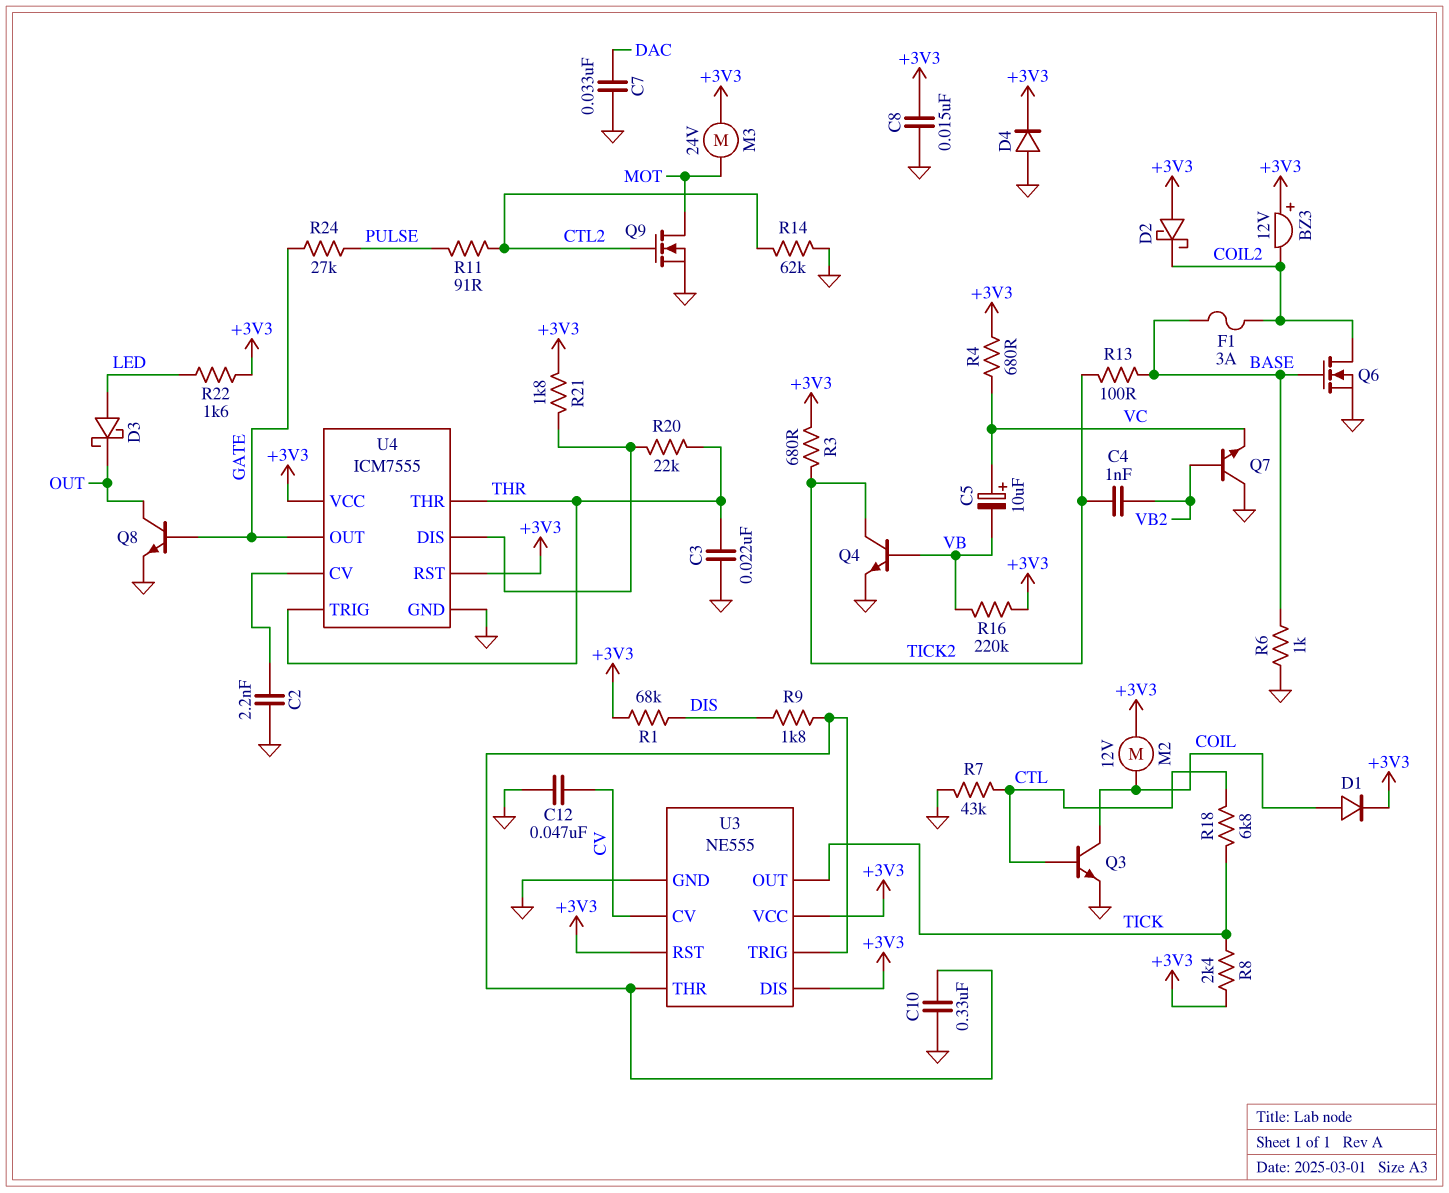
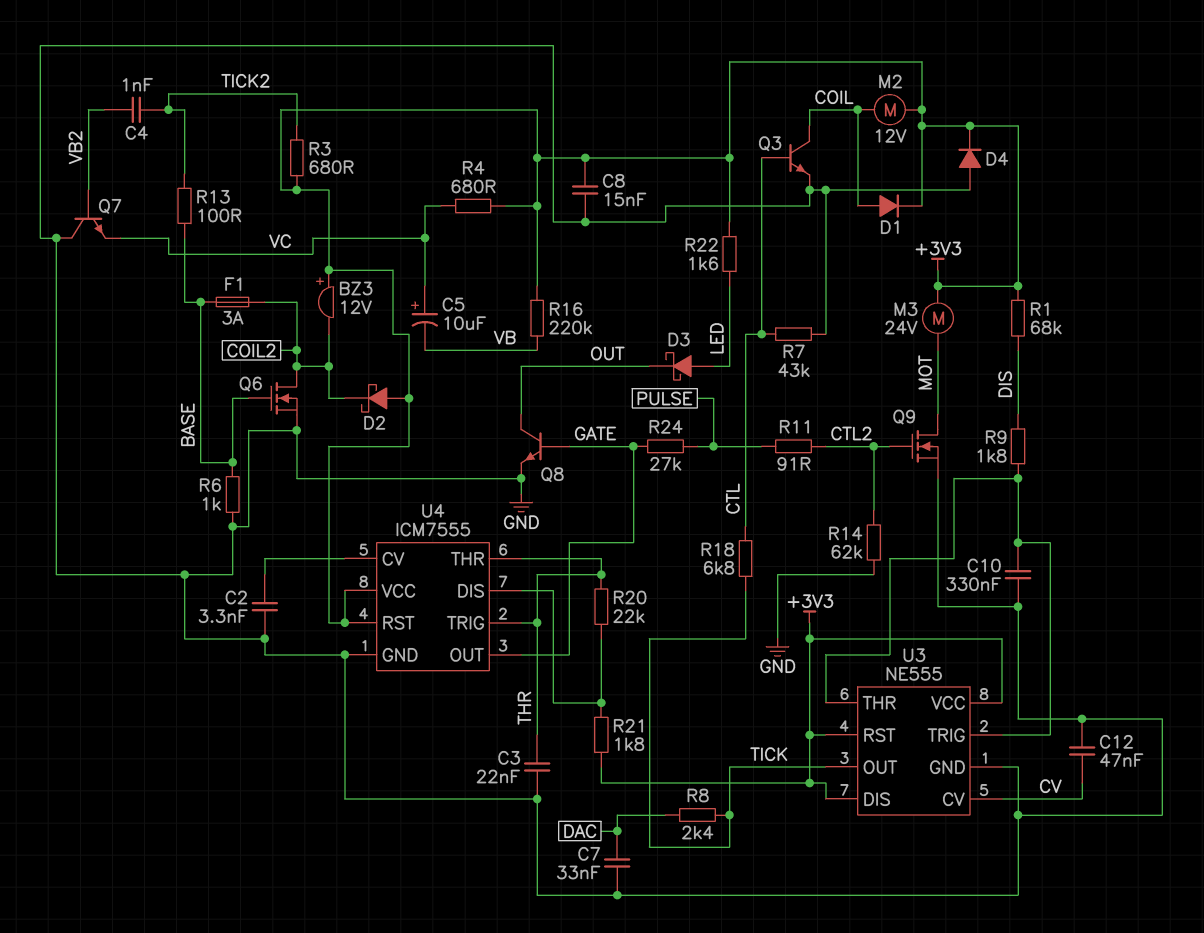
C2: 2.2nF (GND, U4/CV) -> 3.3nF (GND, U4/CV)
Q4: NPN (B VB, C TICK2, E GND) -> none
R8: 2.4k (+3V3, TICK) -> 2.4k (DAC, TICK)

